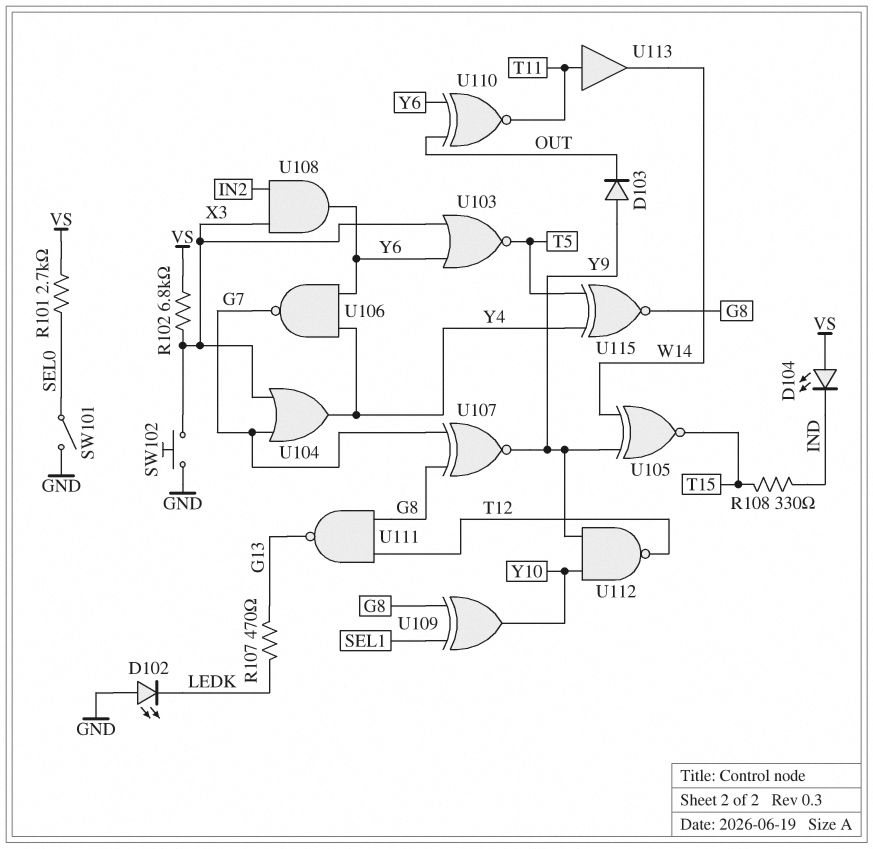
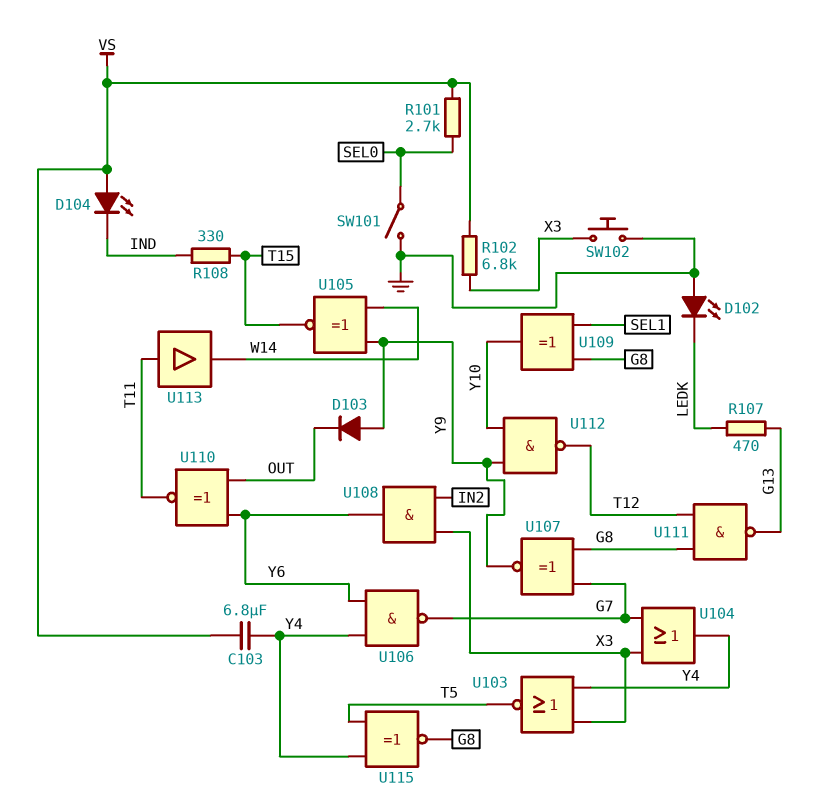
C103: none -> 6.8uF (VS, Y4)
U103: NOR (in X3, in Y6, out T5) -> NOR (in X3, in Y4, out T5)

